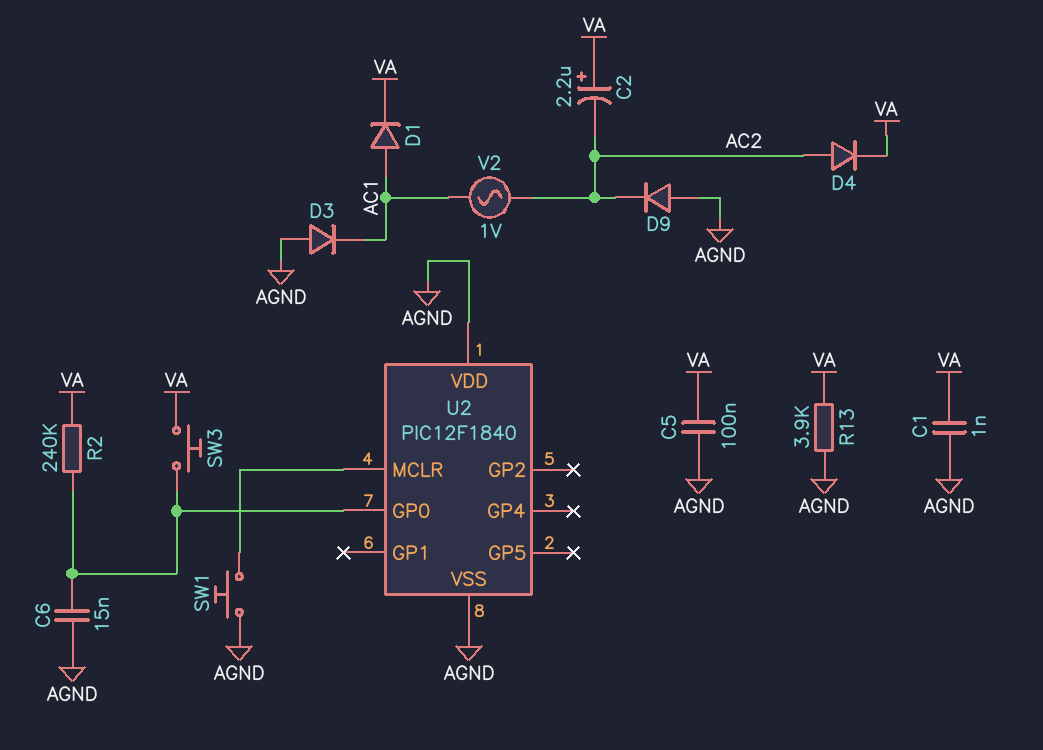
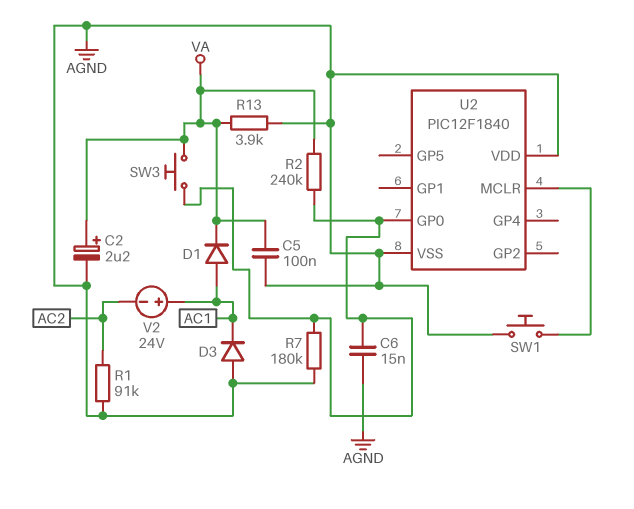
C1: 1nF (AGND, VA) -> none
C2: 2.2uF (plus VA, minus AC2) -> 2.2uF (plus VA, minus AGND)
D4: diode (A AC2, K VA) -> none
D9: diode (A AGND, K AC2) -> none
R1: none -> 91k (AC2, AGND)
R7: none -> 180k (AGND, U2/GP0)
V2: AC 1V (AC1, AC2) -> 24V (plus AC1, minus AC2)

